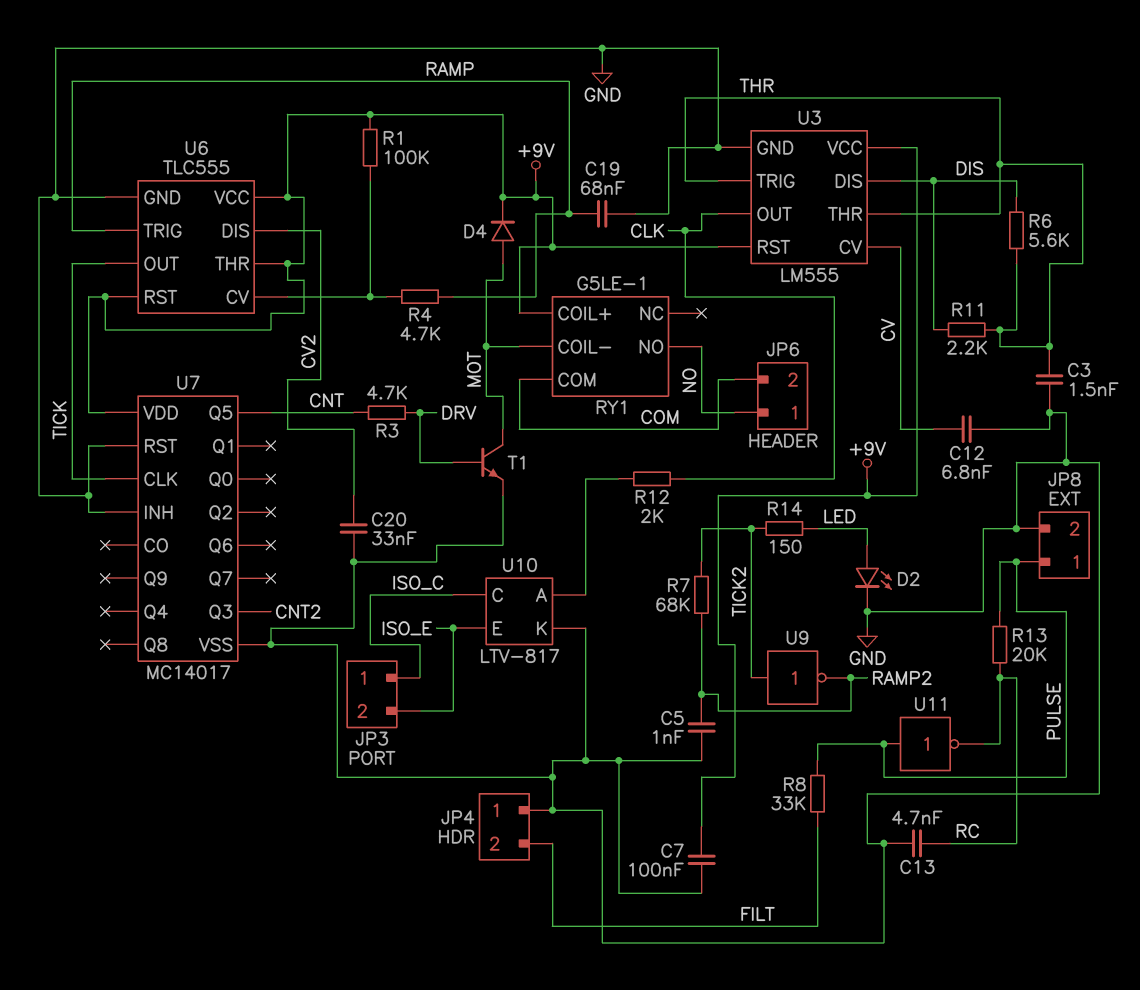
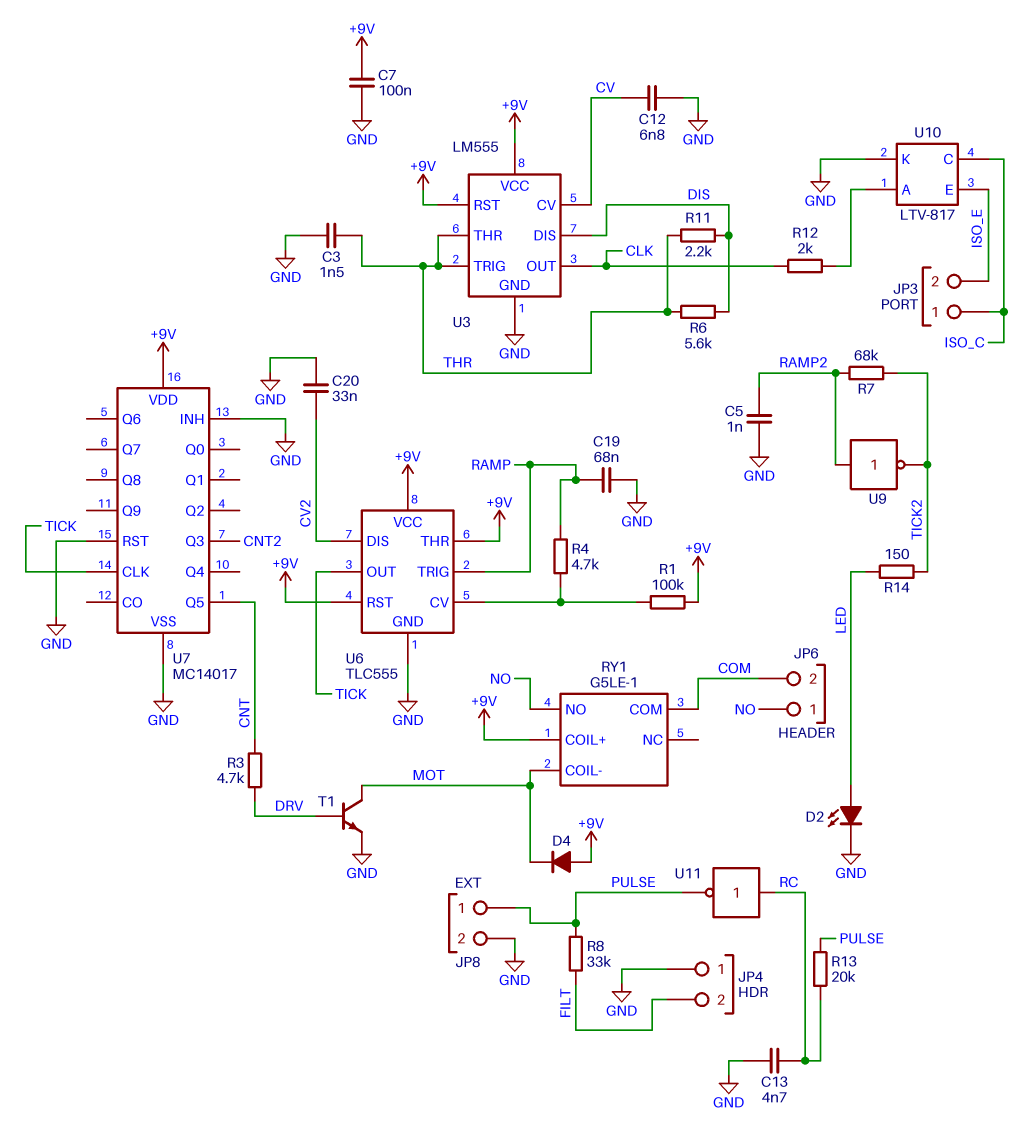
D4: diode (A MOT, K +9V) -> diode (A +9V, K MOT)
U9: NOT (in TICK2, out RAMP2) -> NOT (in RAMP2, out TICK2)
U11: NOT (in PULSE, out RC) -> NOT (in RC, out PULSE)

